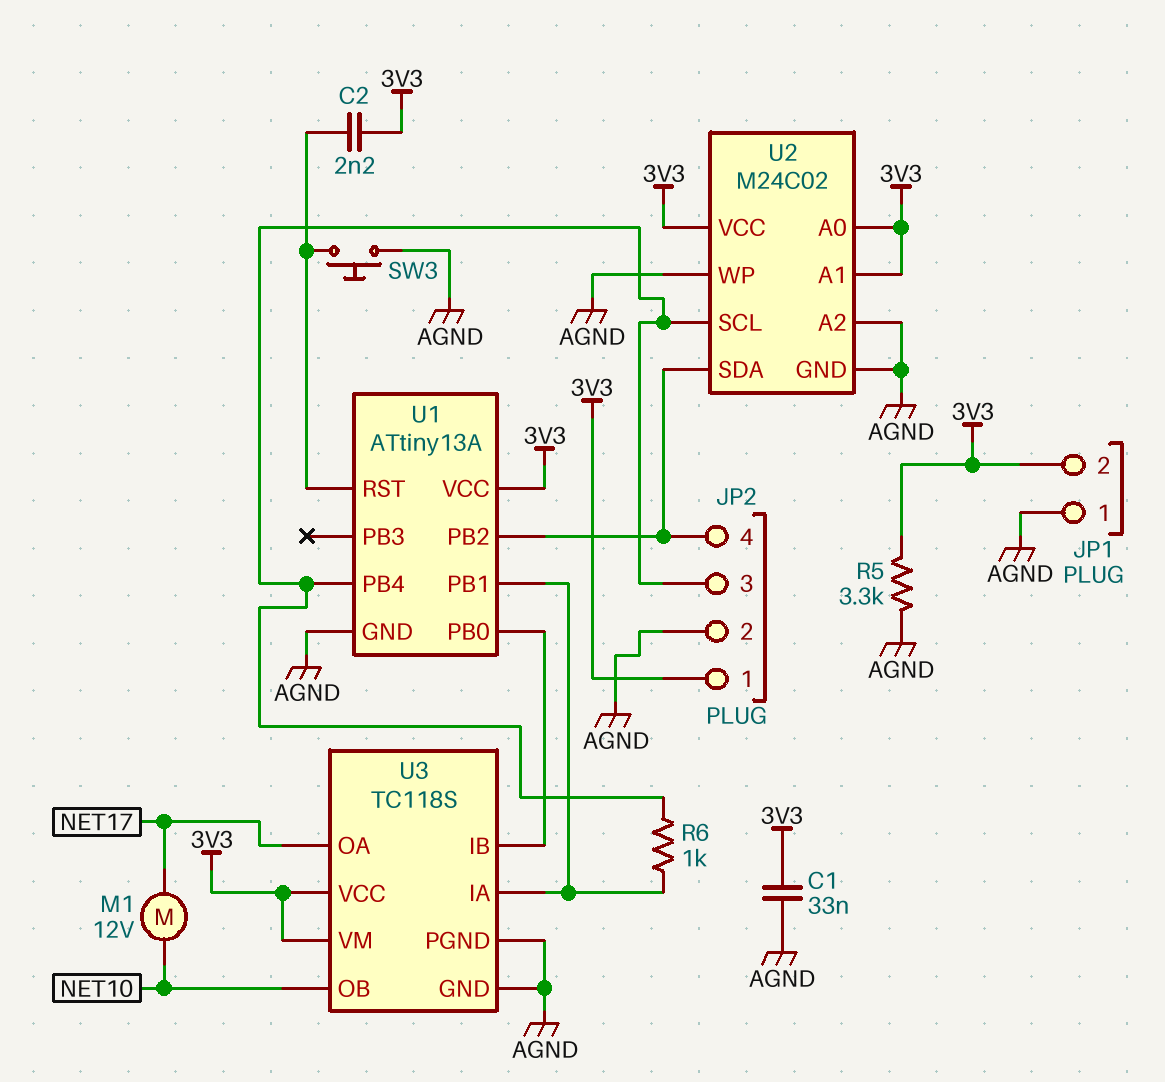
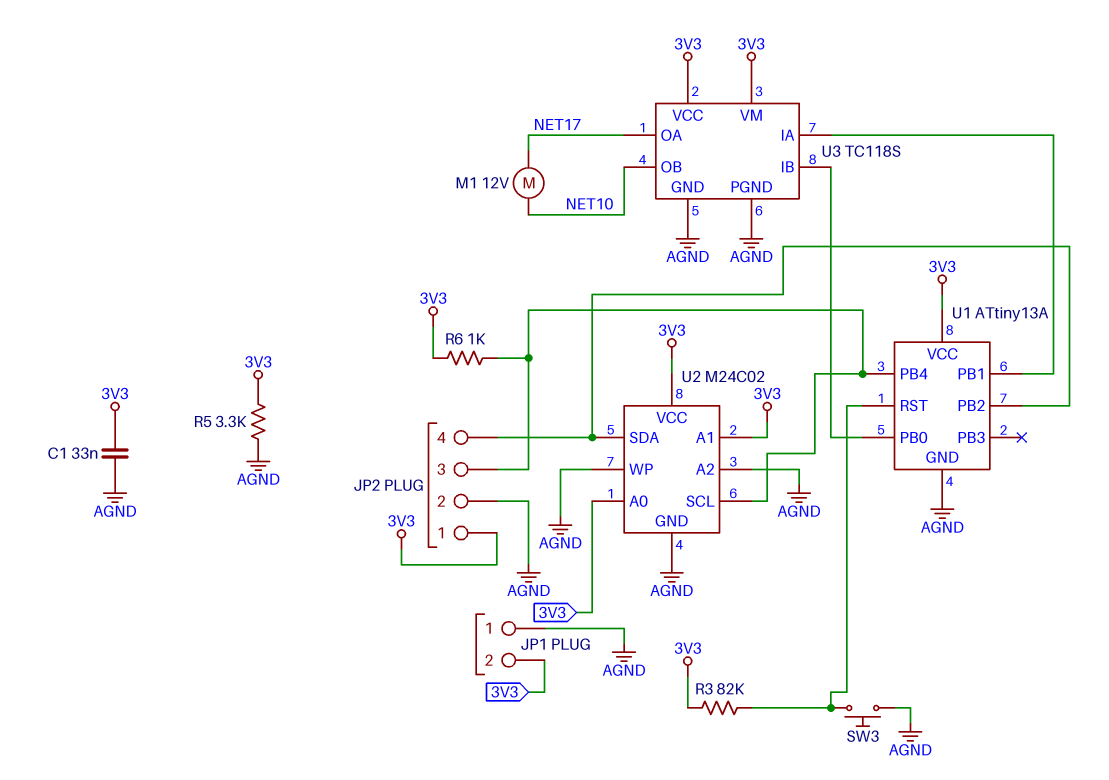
C2: 2.2nF (3V3, U1/RST) -> none
R3: none -> 82k (3V3, U1/RST)
R6: 1k (JP2/3, U1/PB1) -> 1k (3V3, JP2/3)

